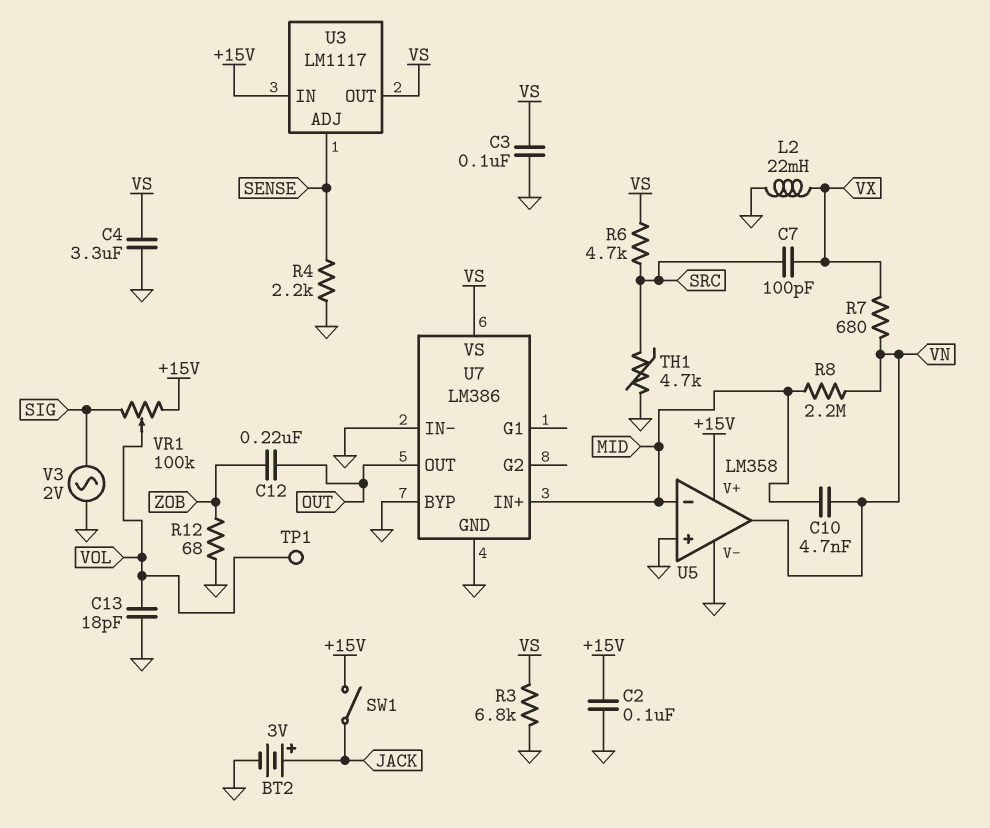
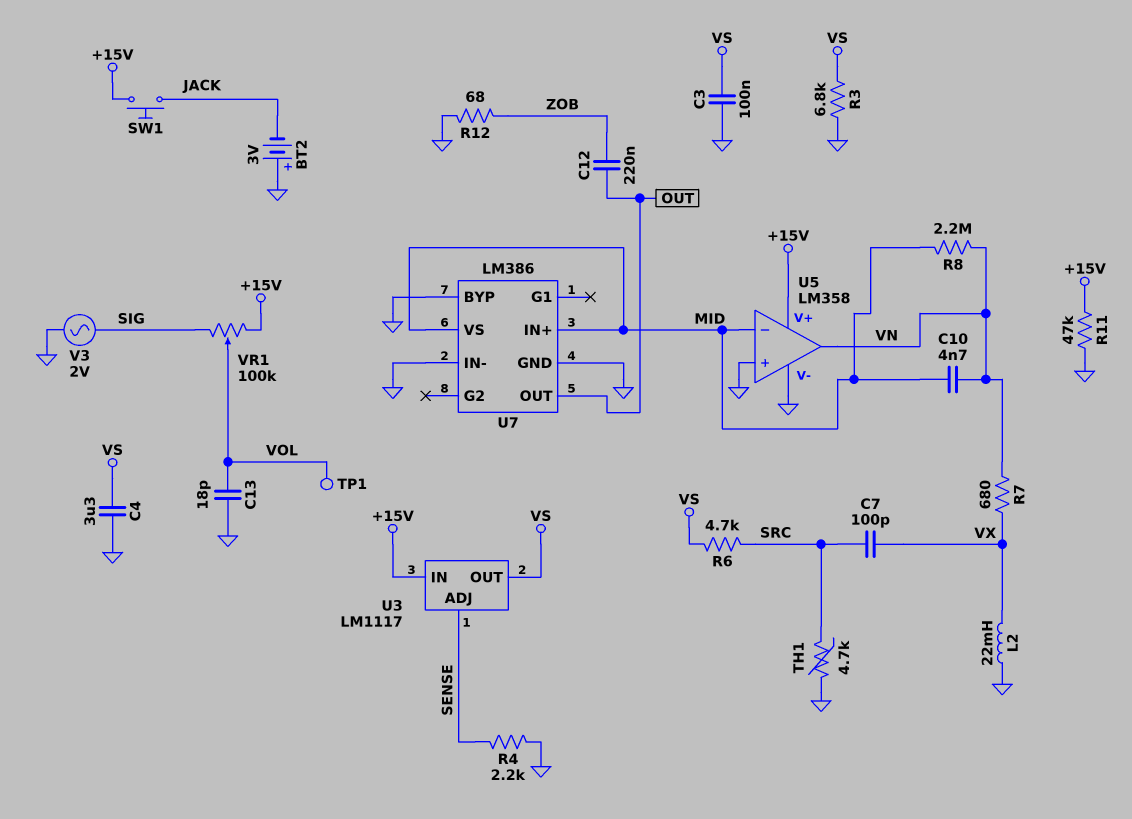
BT2: 3V (plus JACK, minus GND) -> 3V (plus GND, minus JACK)
C2: 100nF (+15V, GND) -> none
R11: none -> 47k (+15V, GND)
SW1: switch (+15V, JACK) -> button (+15V, JACK)
U7 pin VS: VS -> MID

